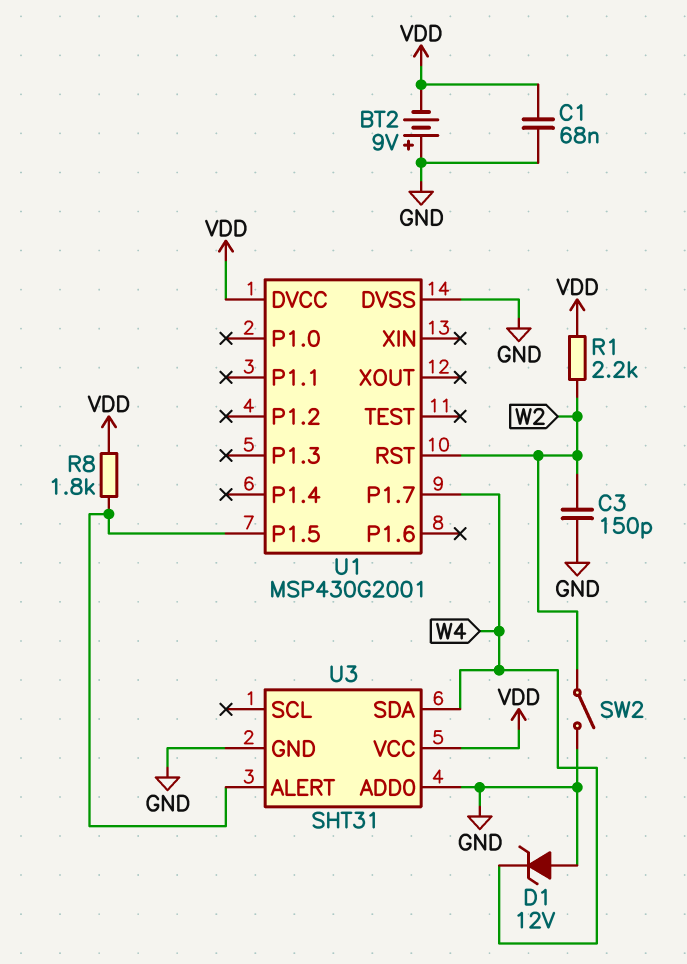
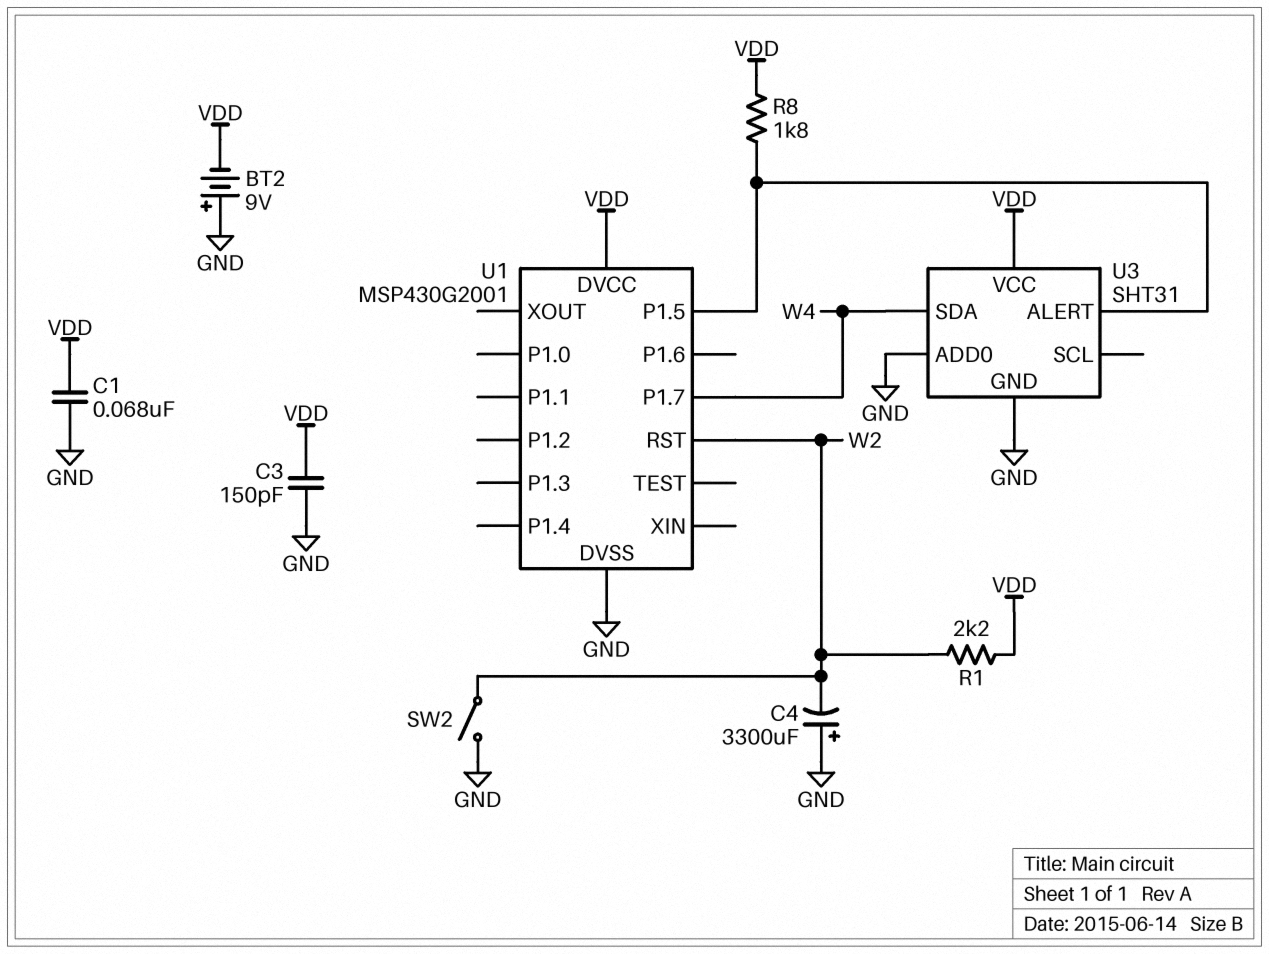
C3: 150pF (GND, W2) -> 150pF (GND, VDD)
C4: none -> 3300uF (plus GND, minus W2)
D1: zener 12V (A GND, K W4) -> none

